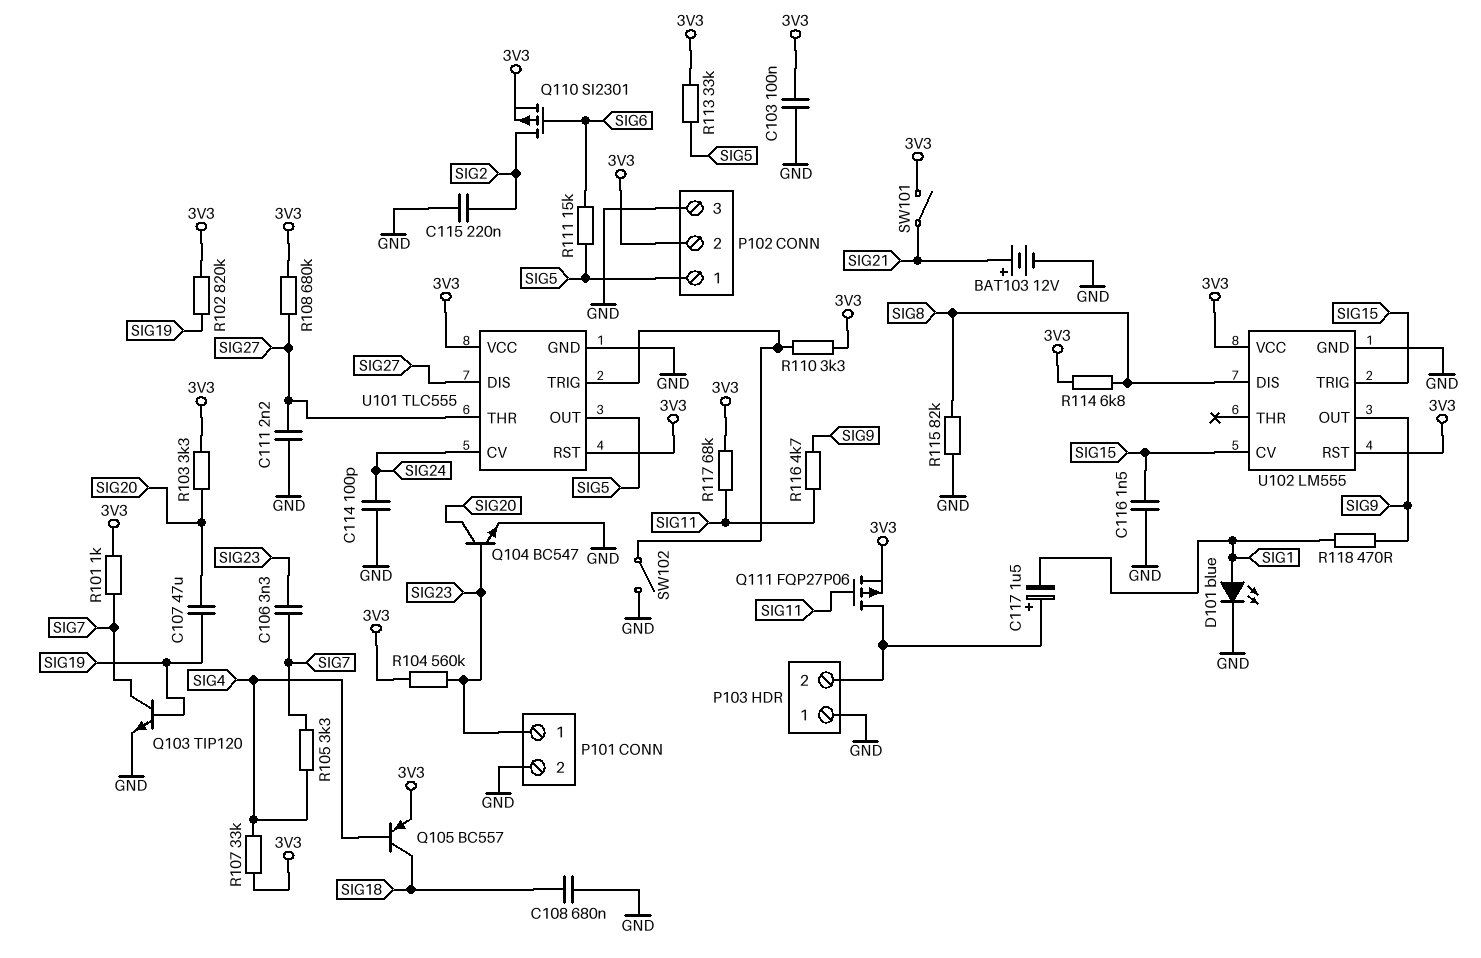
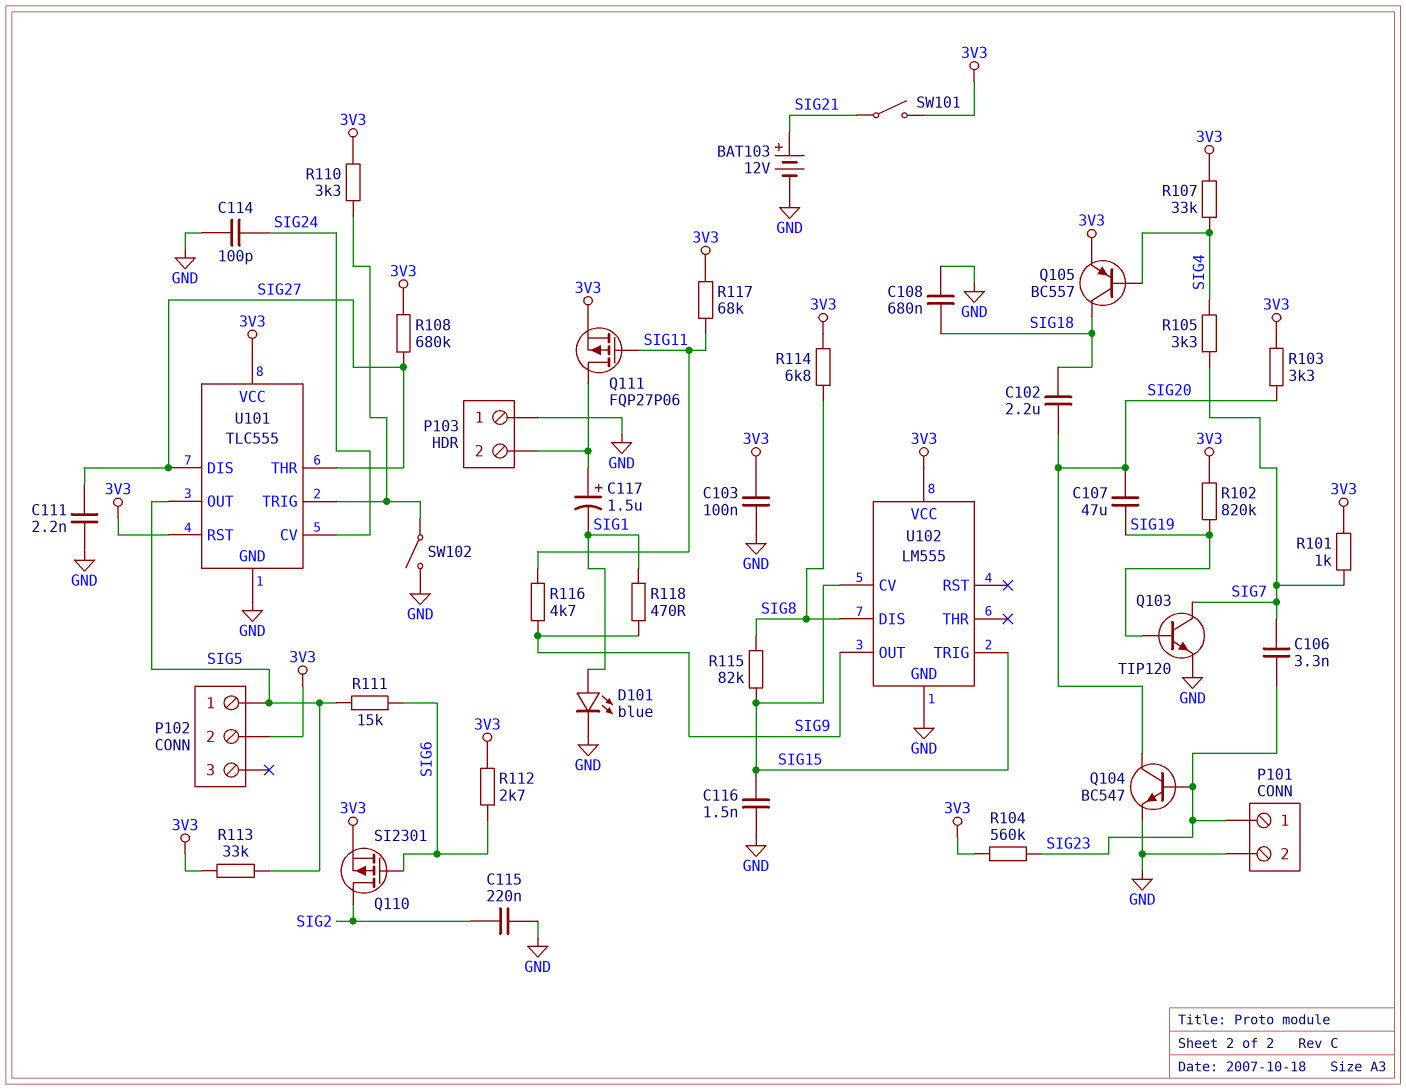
C102: none -> 2.2uF (SIG18, SIG20)
P102 pin 3: GND -> none
R112: none -> 2.7k (3V3, SIG6)
R115: 82k (GND, SIG8) -> 82k (SIG8, SIG15)
U102 pin RST: 3V3 -> none

